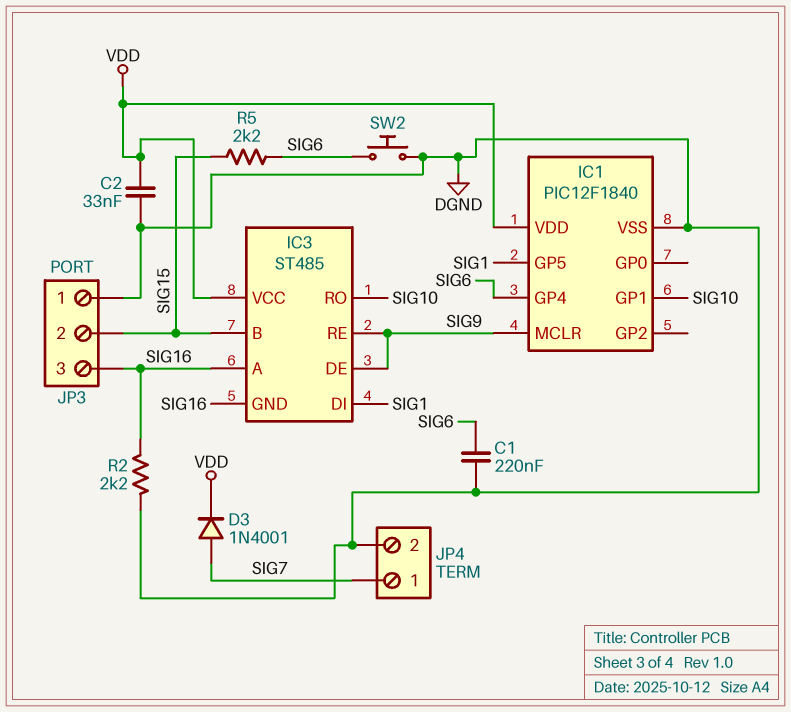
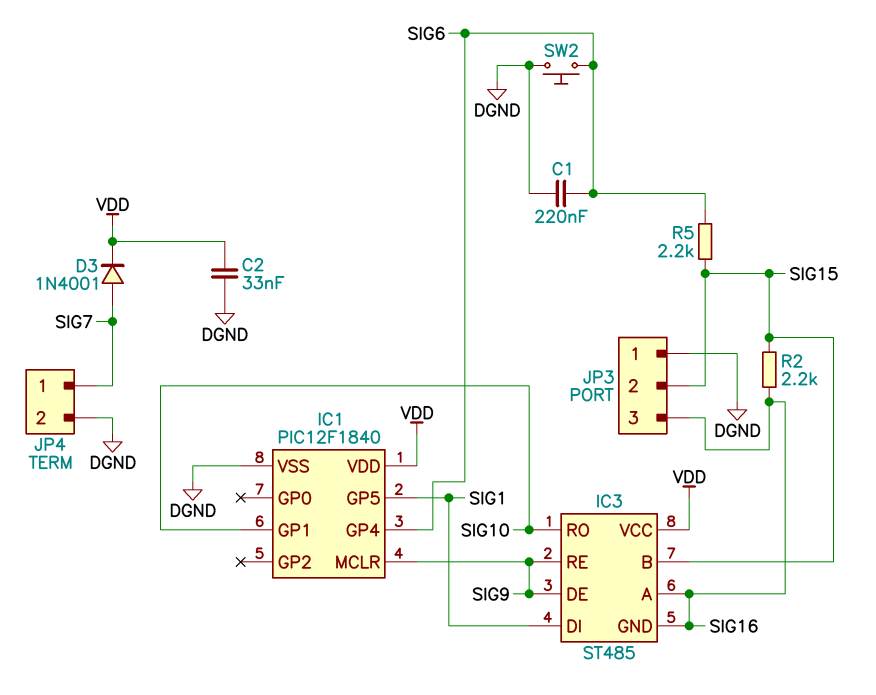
R2: 2.2k (DGND, SIG16) -> 2.2k (SIG15, SIG16)

